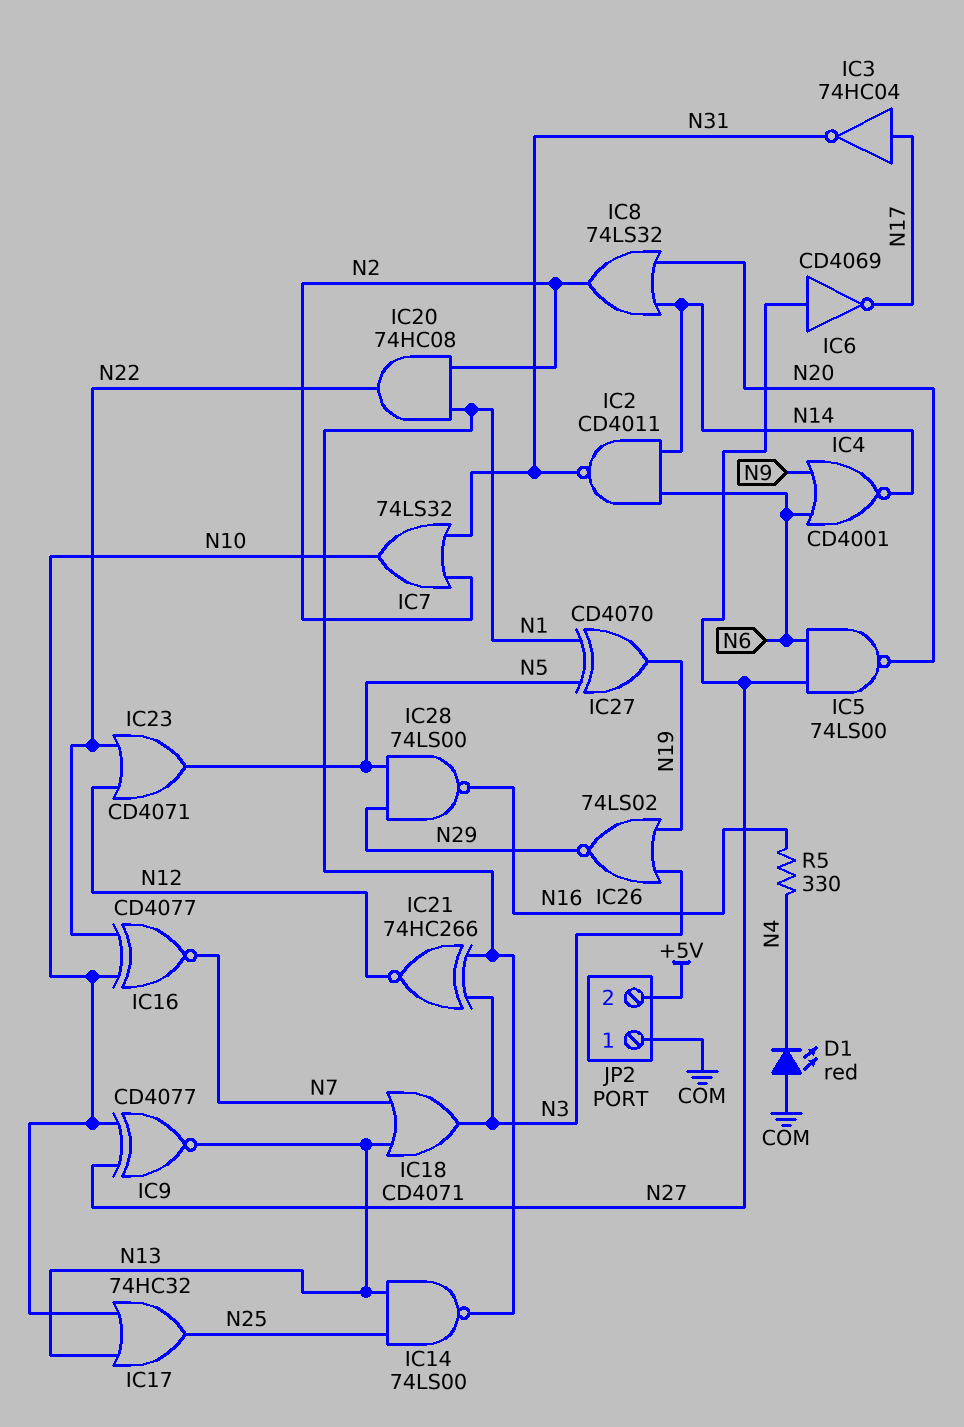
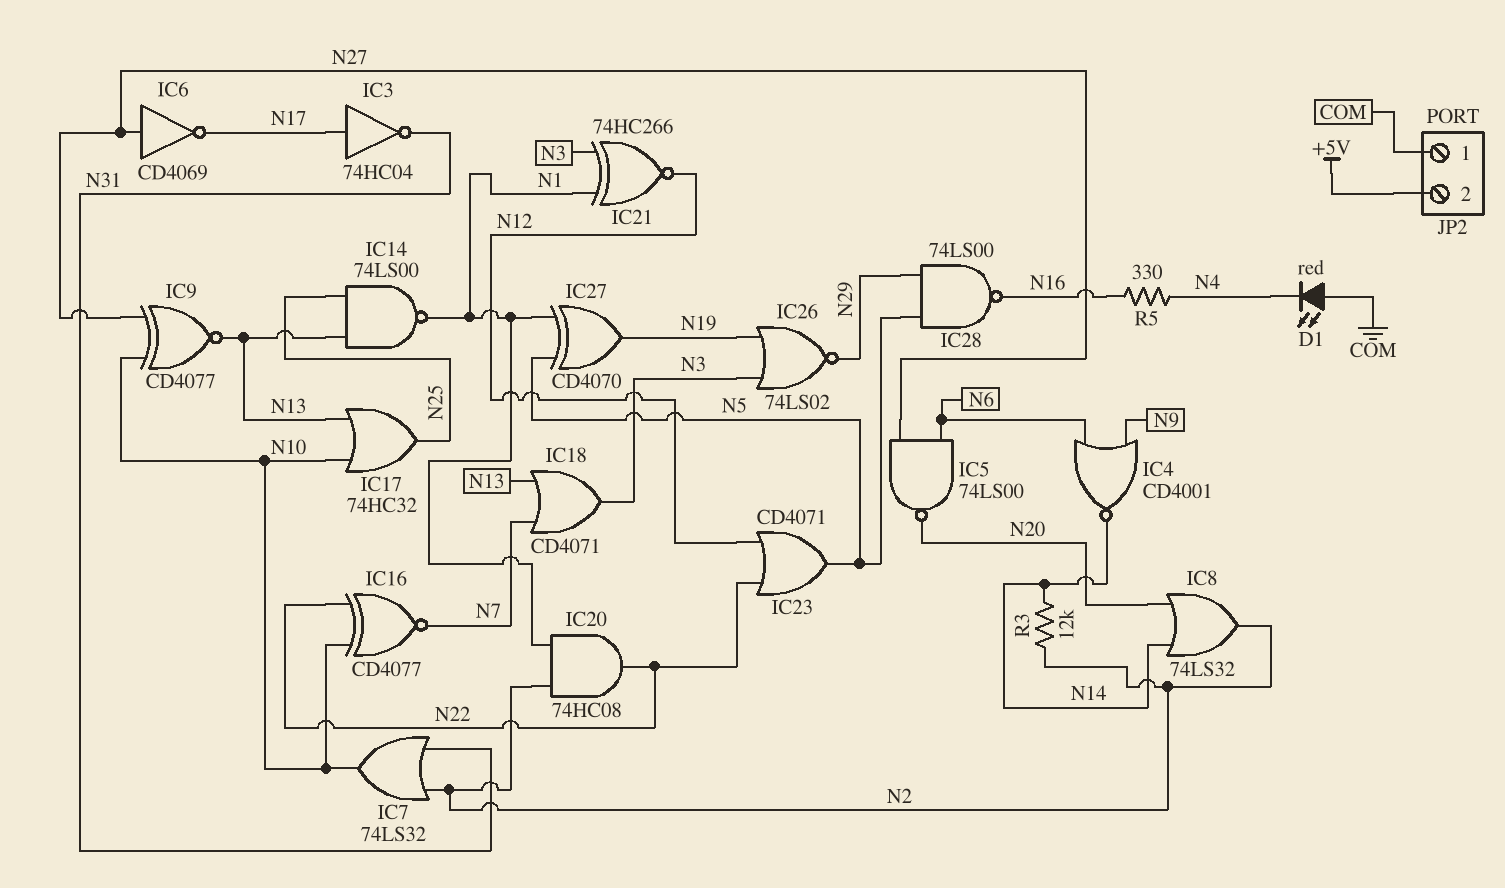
IC2: NAND CD4011 (in N6, in N14, out N31) -> none
R3: none -> 12k (N2, N14)

